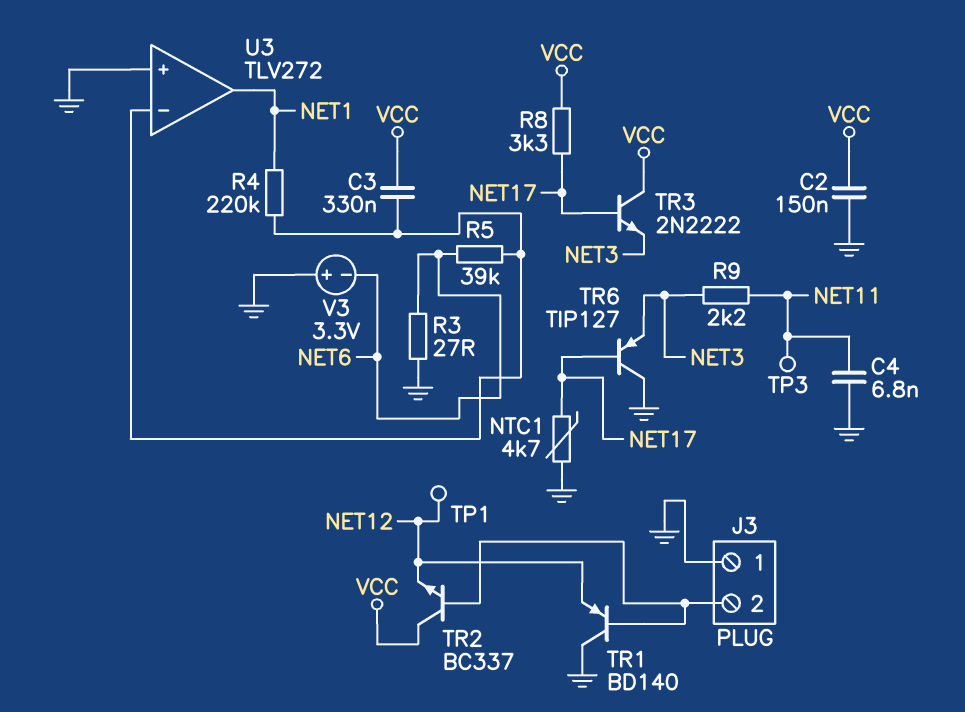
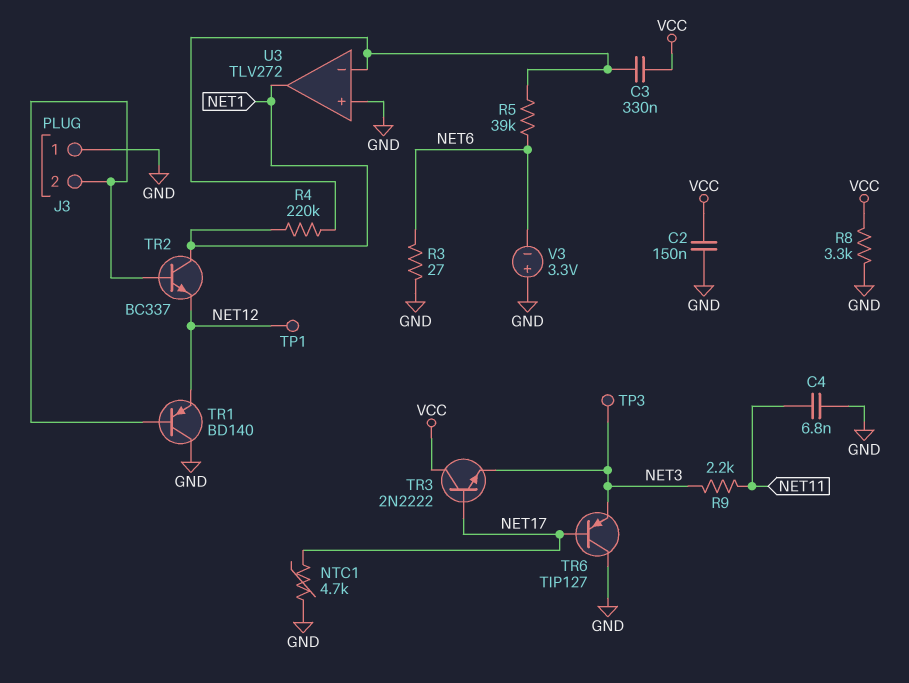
R8: 3.3k (NET17, VCC) -> 3.3k (GND, VCC)
TP3: test point (NET11) -> test point (NET3)
TR2: NPN BC337 (B J3/2, C VCC, E NET12) -> NPN BC337 (B J3/2, C NET1, E NET12)

